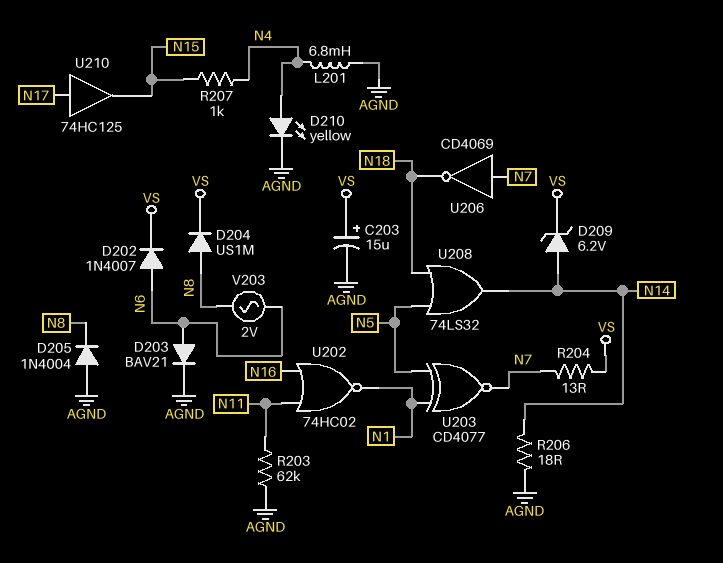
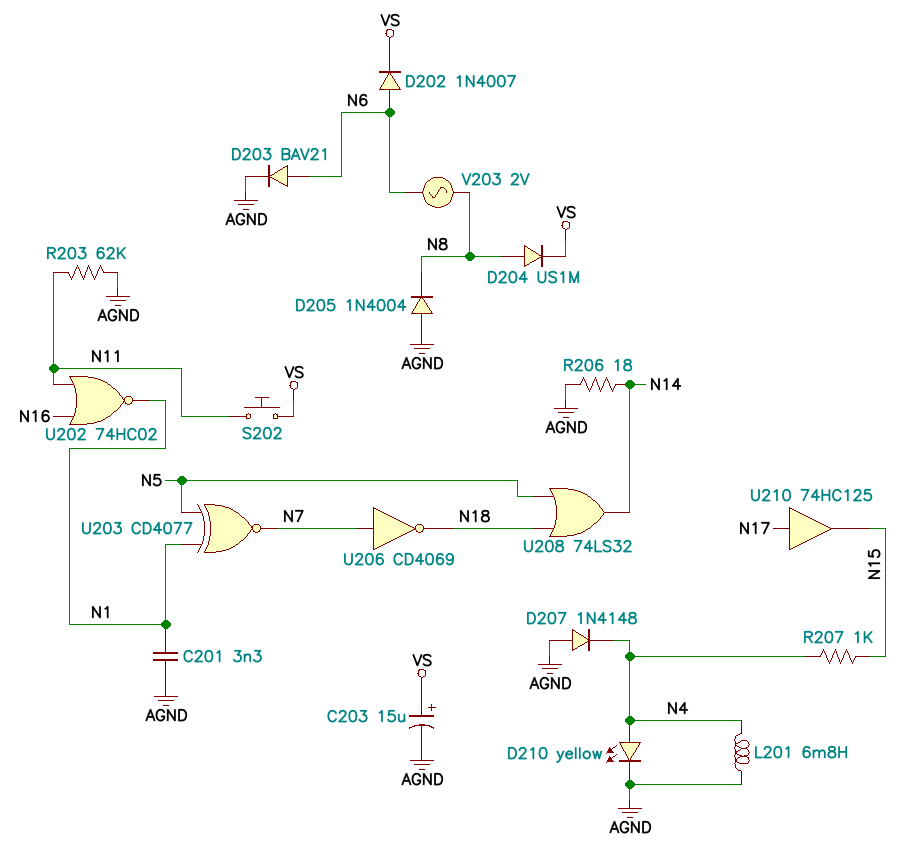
C201: none -> 3.3nF (AGND, N1)
D207: none -> diode 1N4148 (A AGND, K N4)
D209: zener 6.2V (A N14, K VS) -> none
R204: 13 (N7, VS) -> none
S202: none -> button (N11, VS)

